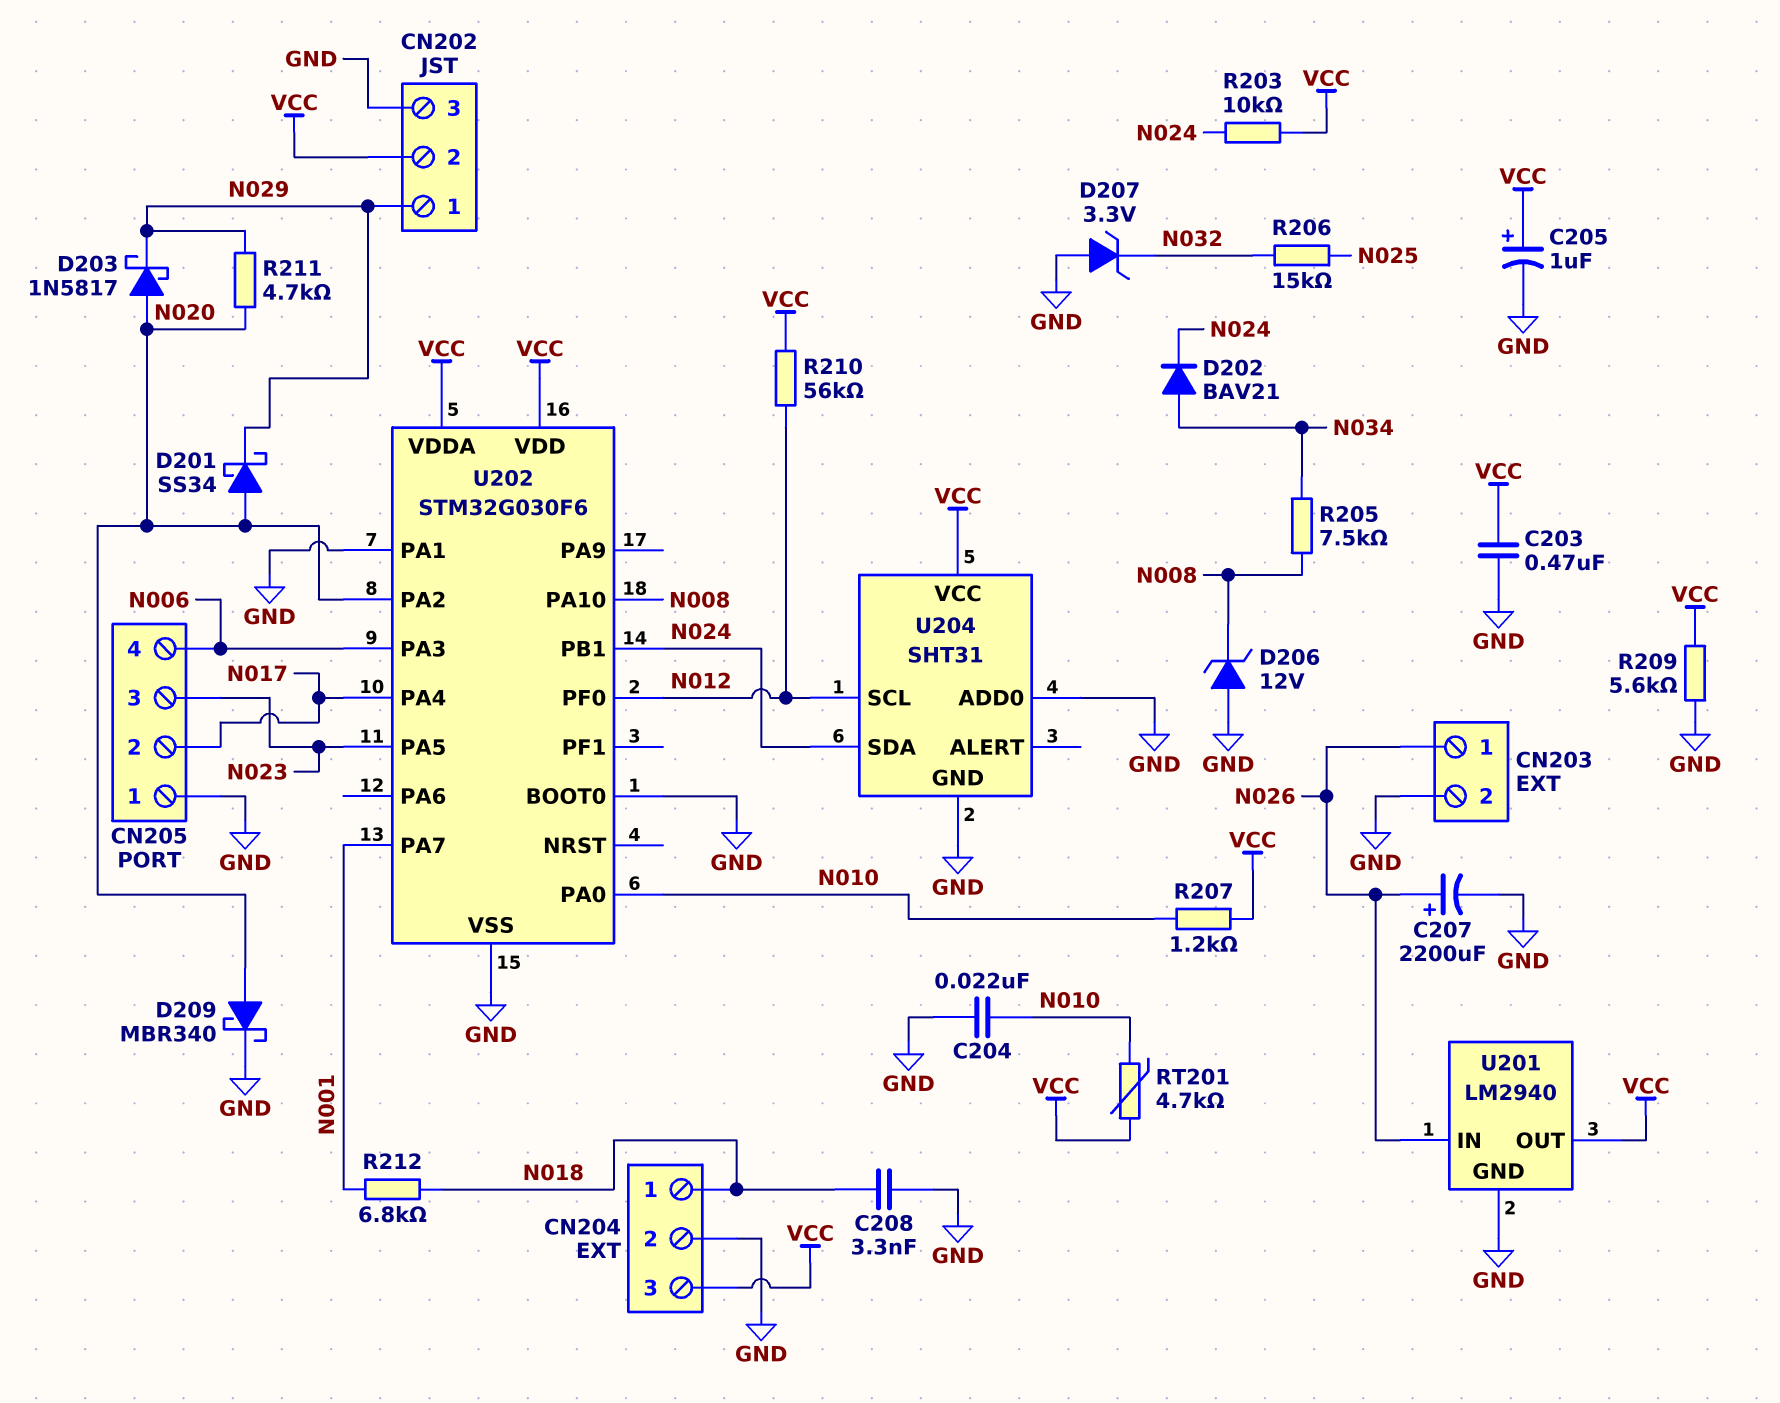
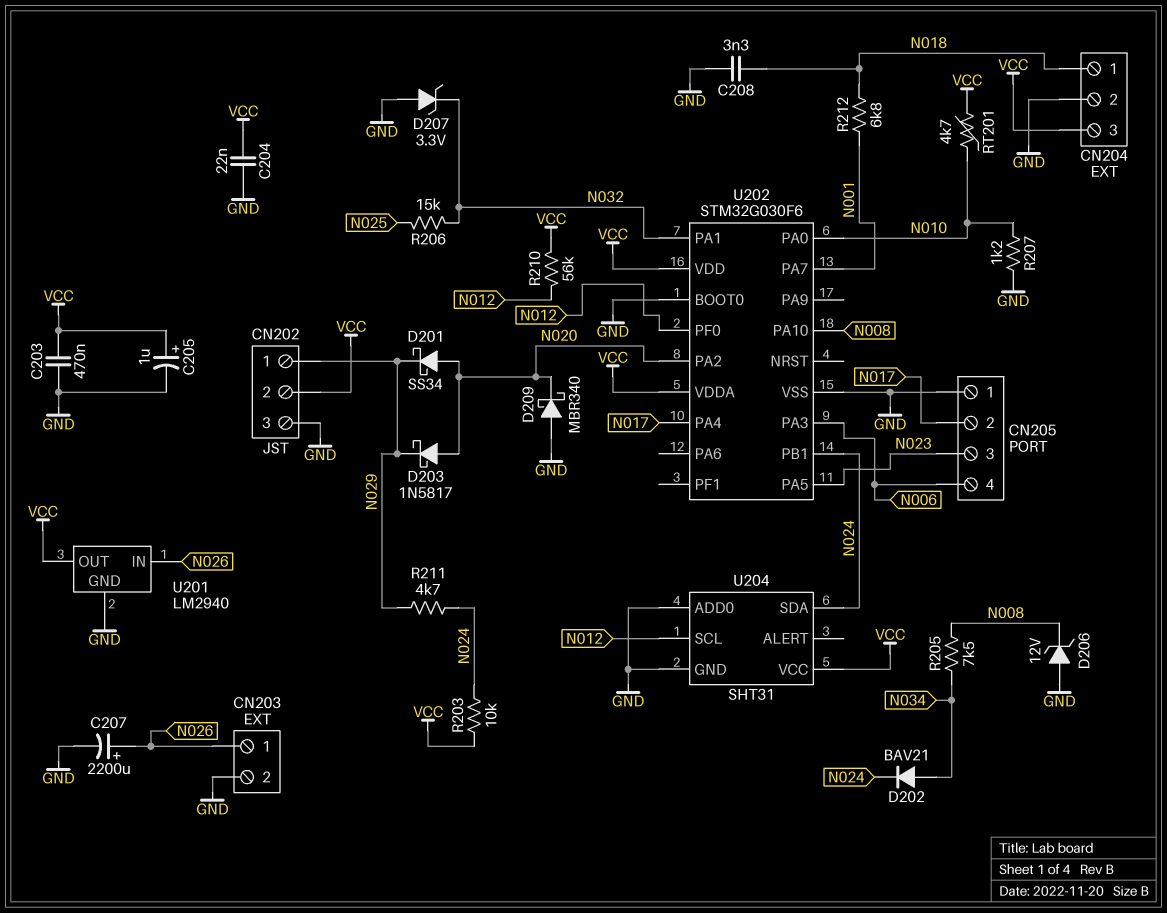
C204: 22nF (GND, N010) -> 22nF (GND, VCC)
D209: schottky MBR340 (A N020, K GND) -> schottky MBR340 (A GND, K N020)
R207: 1.2k (N010, VCC) -> 1.2k (GND, N010)
R209: 5.6k (GND, VCC) -> none
R211: 4.7k (N020, N029) -> 4.7k (N024, N029)
U202 pin PA1: GND -> N032

